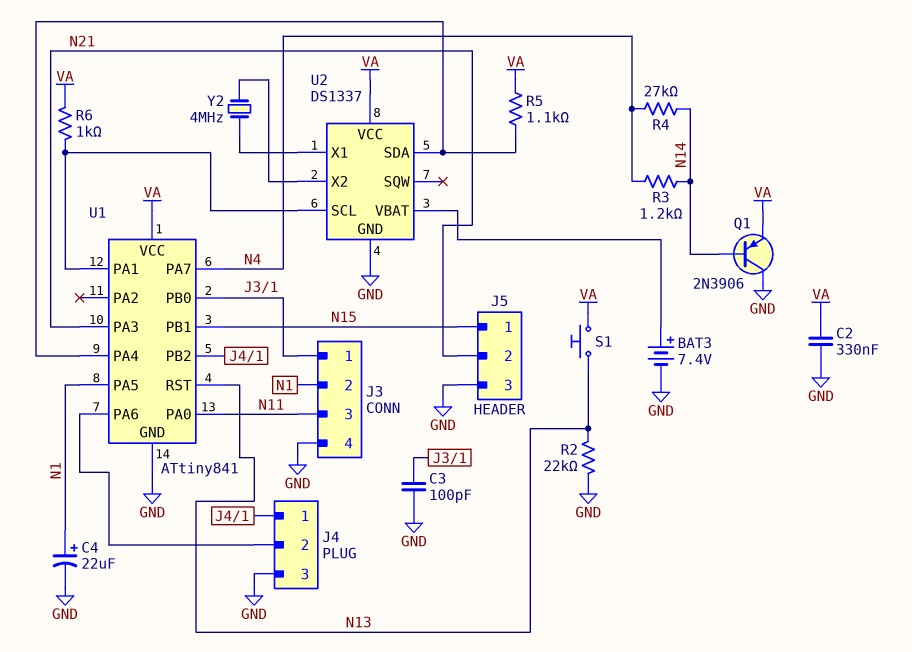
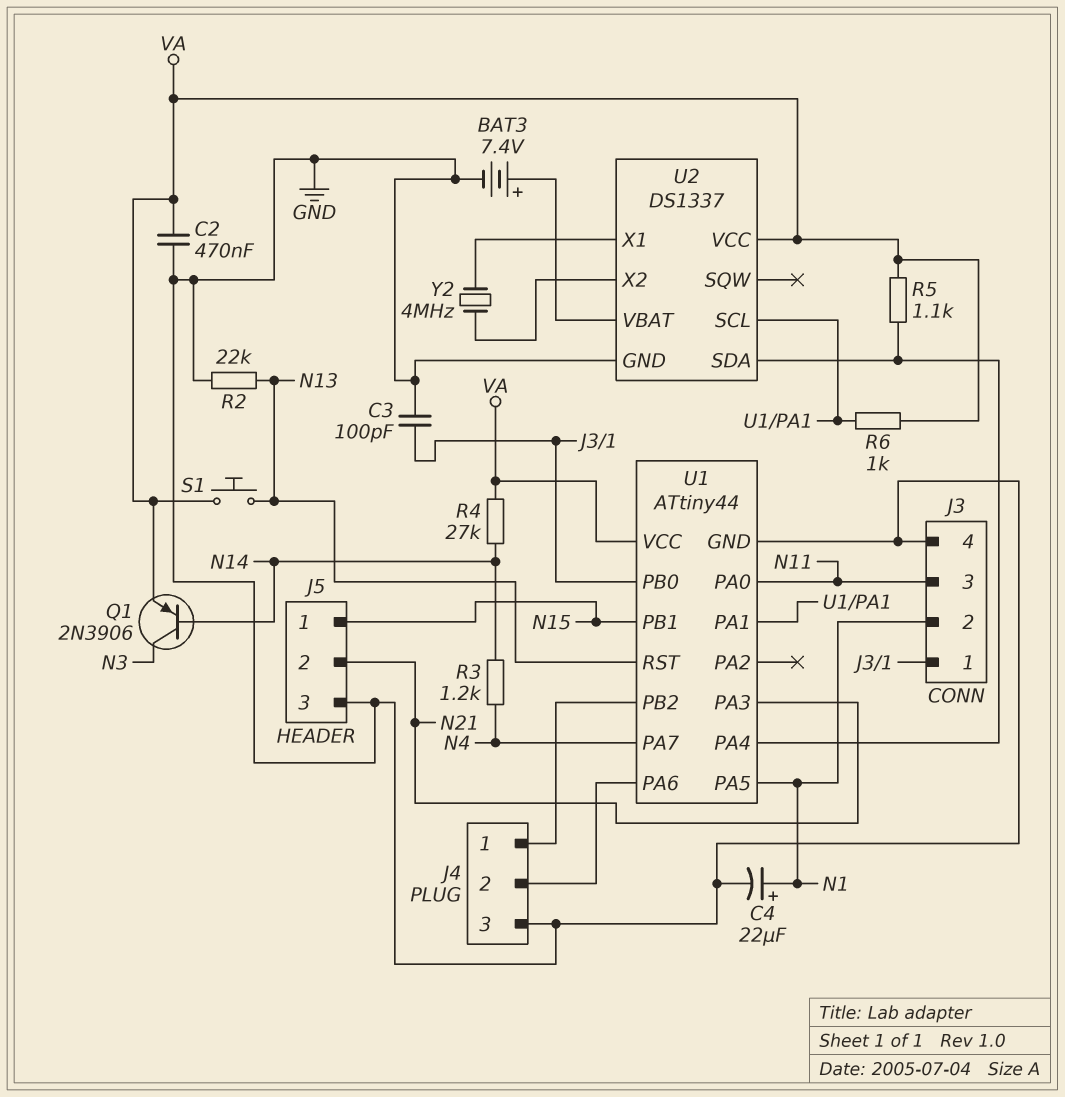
C2: 330nF (GND, VA) -> 470nF (GND, VA)
Q1: PNP 2N3906 (B N14, C GND, E VA) -> PNP 2N3906 (B N14, C N3, E VA)
R4: 27k (N4, N14) -> 27k (N14, VA)
U1: ATtiny841 -> ATtiny44

